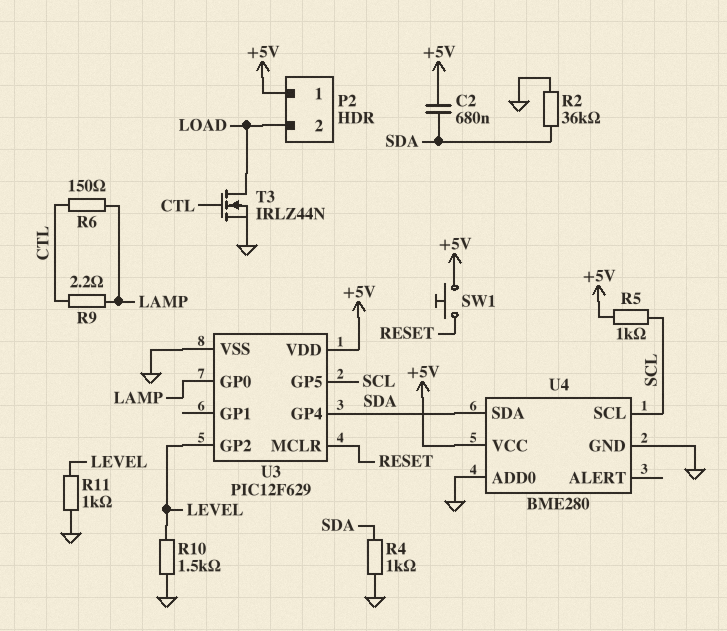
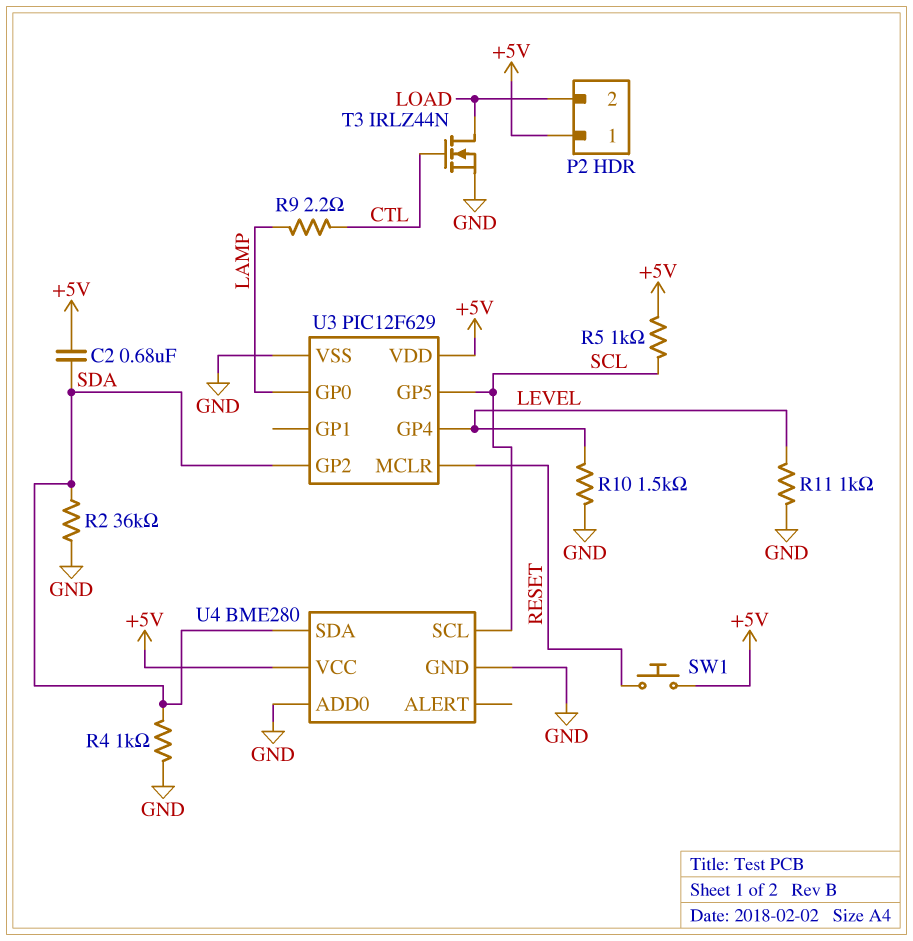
R6: 150 (CTL, LAMP) -> none
U3 pin GP2: LEVEL -> SDA
U3 pin GP4: SDA -> LEVEL

